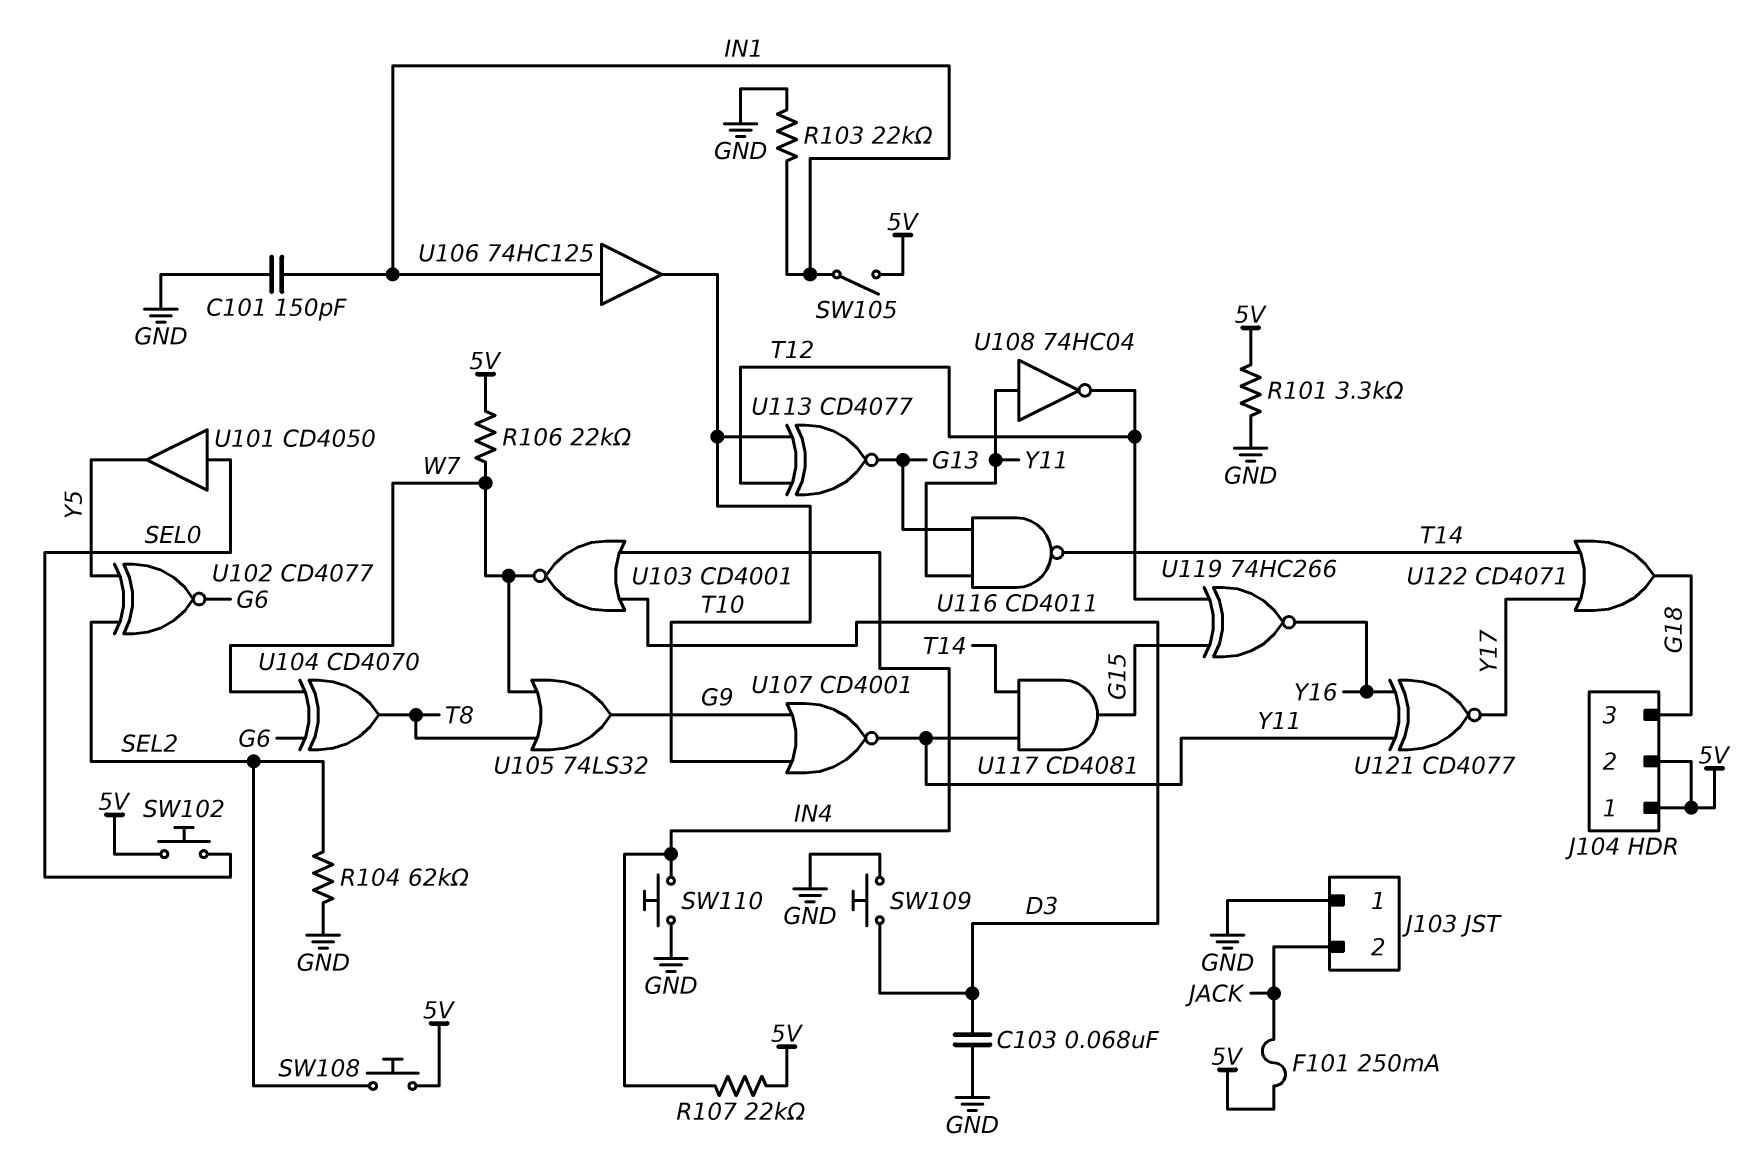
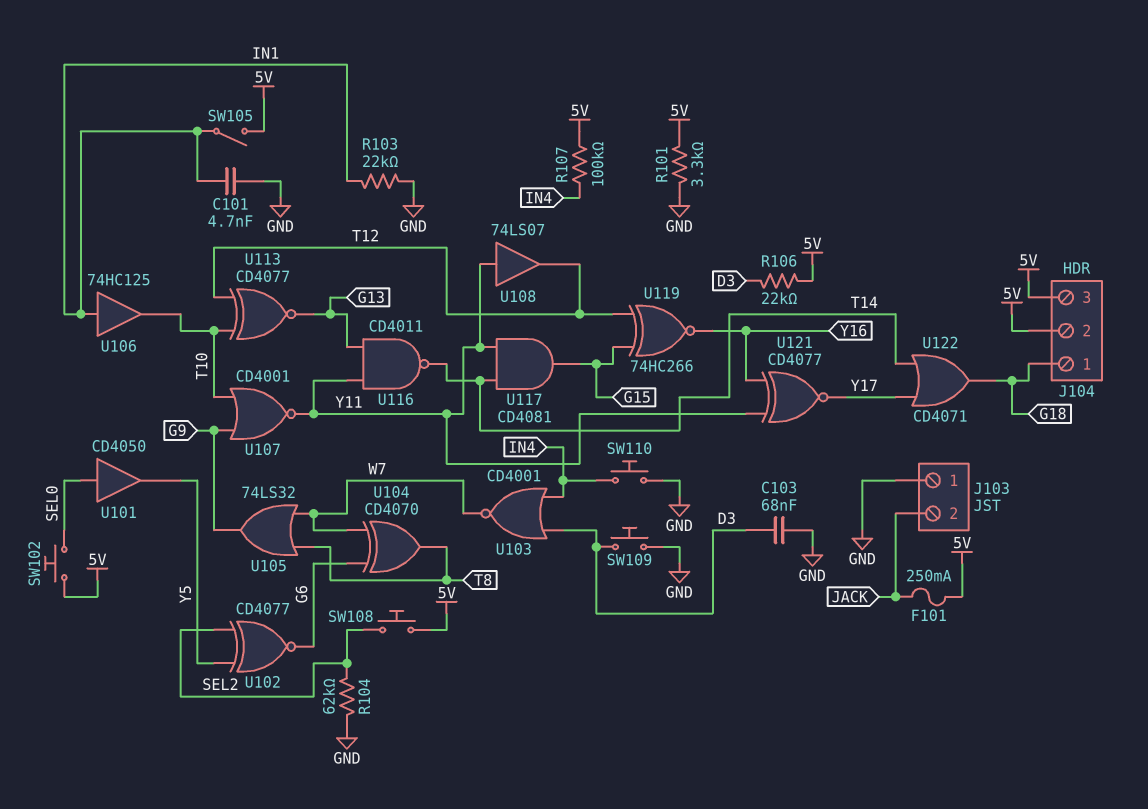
C101: 150pF (GND, IN1) -> 4.7nF (GND, IN1)
J104 pin 1: 5V -> G18
J104 pin 3: G18 -> 5V
R106: 22k (5V, W7) -> 22k (5V, D3)
R107: 22k (5V, IN4) -> 100k (5V, IN4)
U108: NOT 74HC04 (in Y11, out T12) -> buffer 74LS07 (in Y11, out T12)

